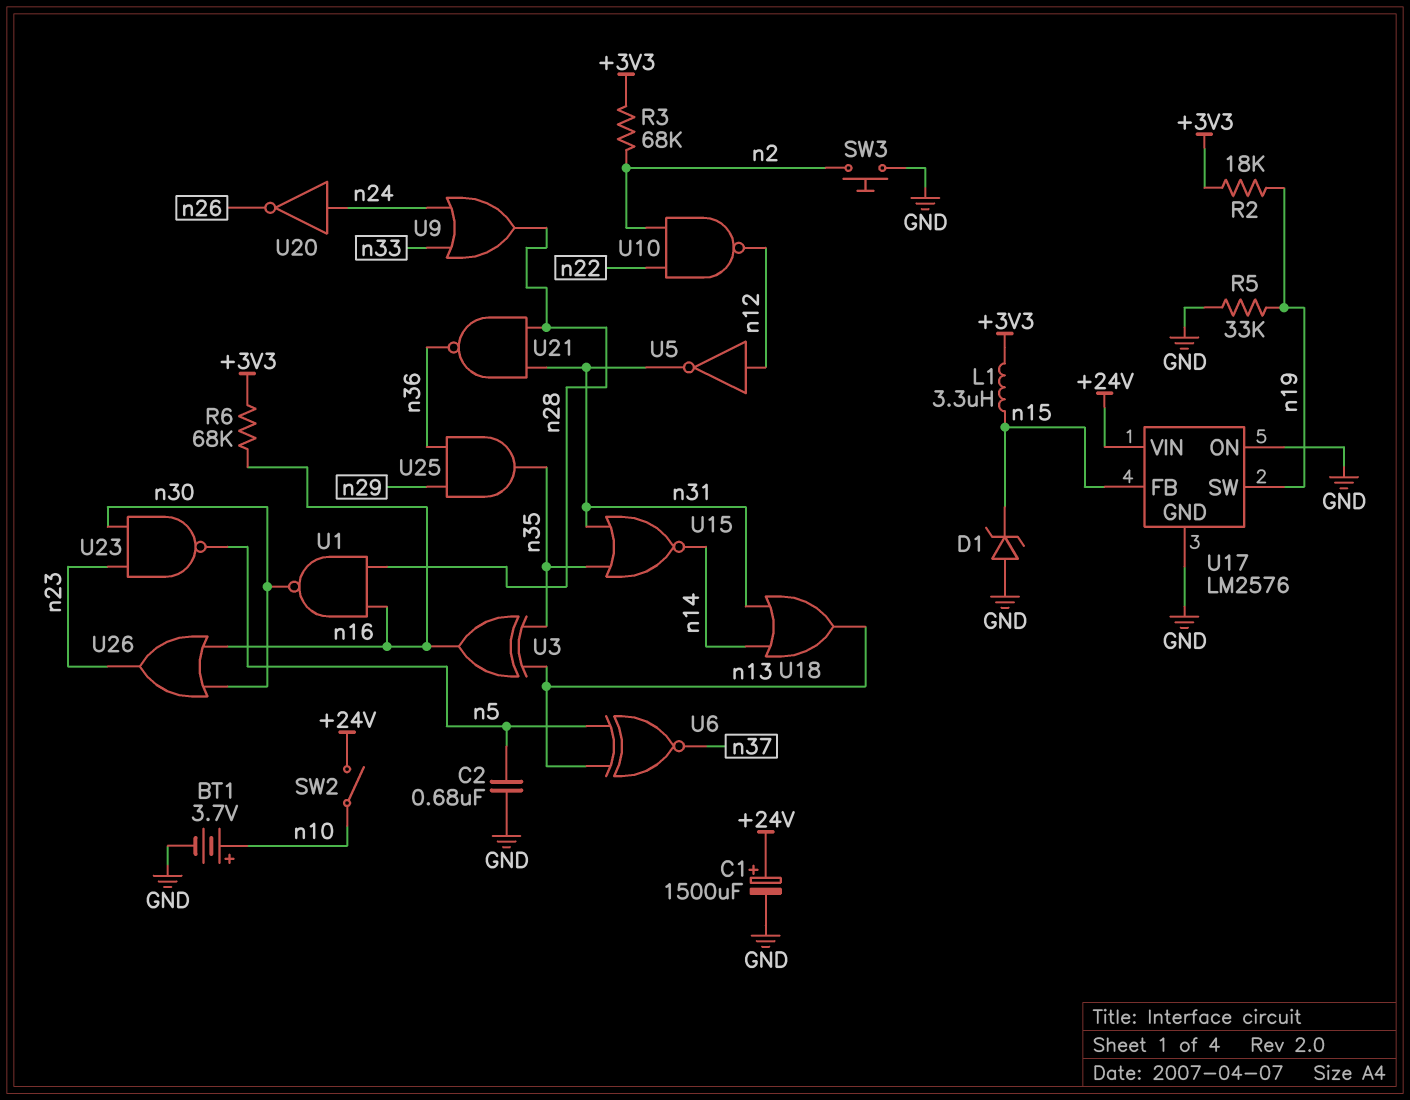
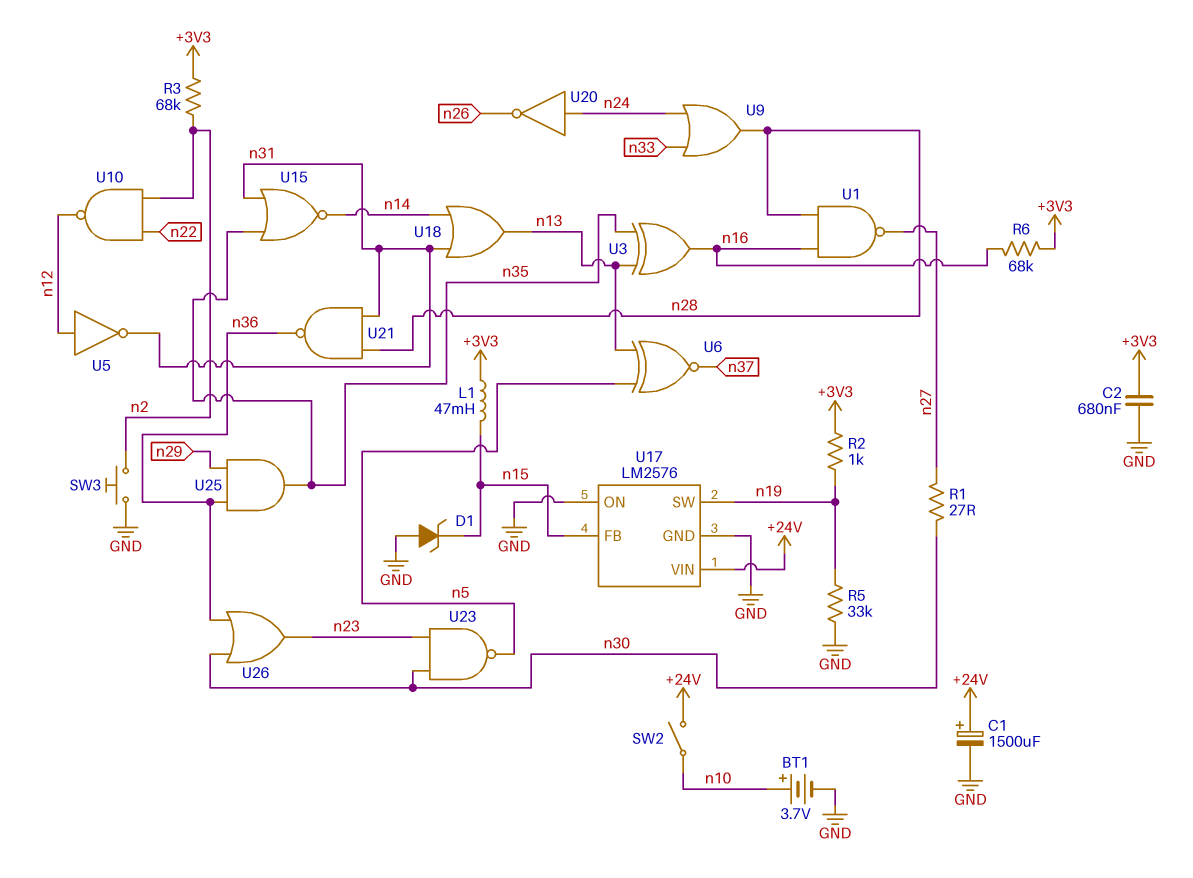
C2: 680nF (GND, n5) -> 680nF (+3V3, GND)
L1: 3.3uH (+3V3, n15) -> 47mH (+3V3, n15)
R1: none -> 27 (n27, n30)
R2: 18k (+3V3, n19) -> 1k (+3V3, n19)
U1: NAND (in n16, in n28, out n30) -> NAND (in n16, in n28, out n27)
U26: OR (in n16, in n30, out n23) -> OR (in n30, in n36, out n23)

